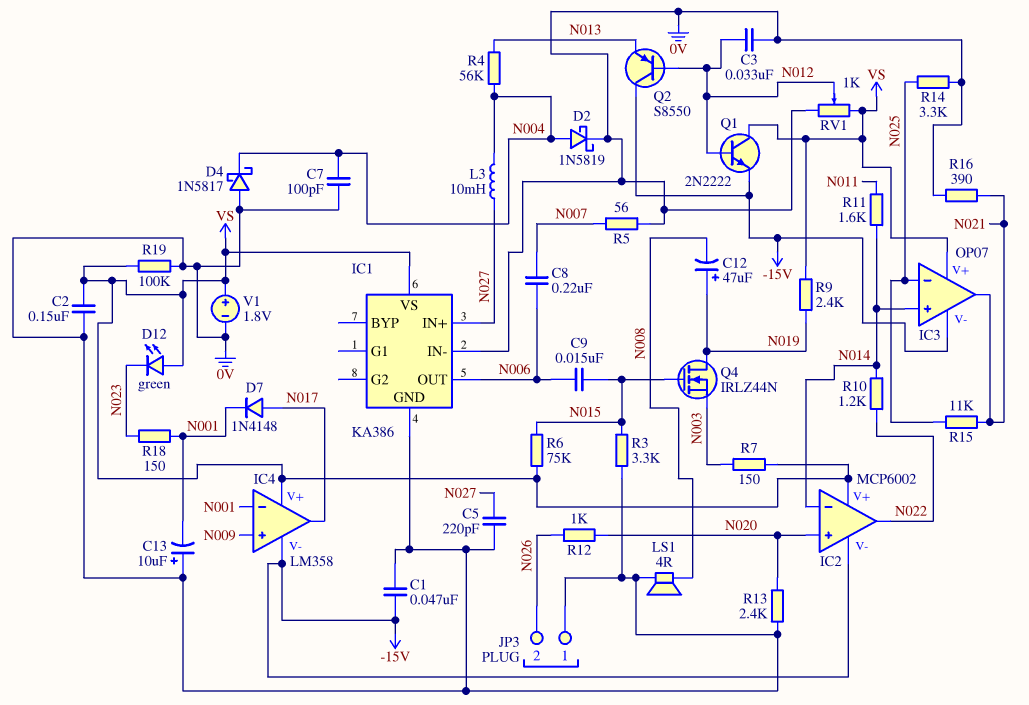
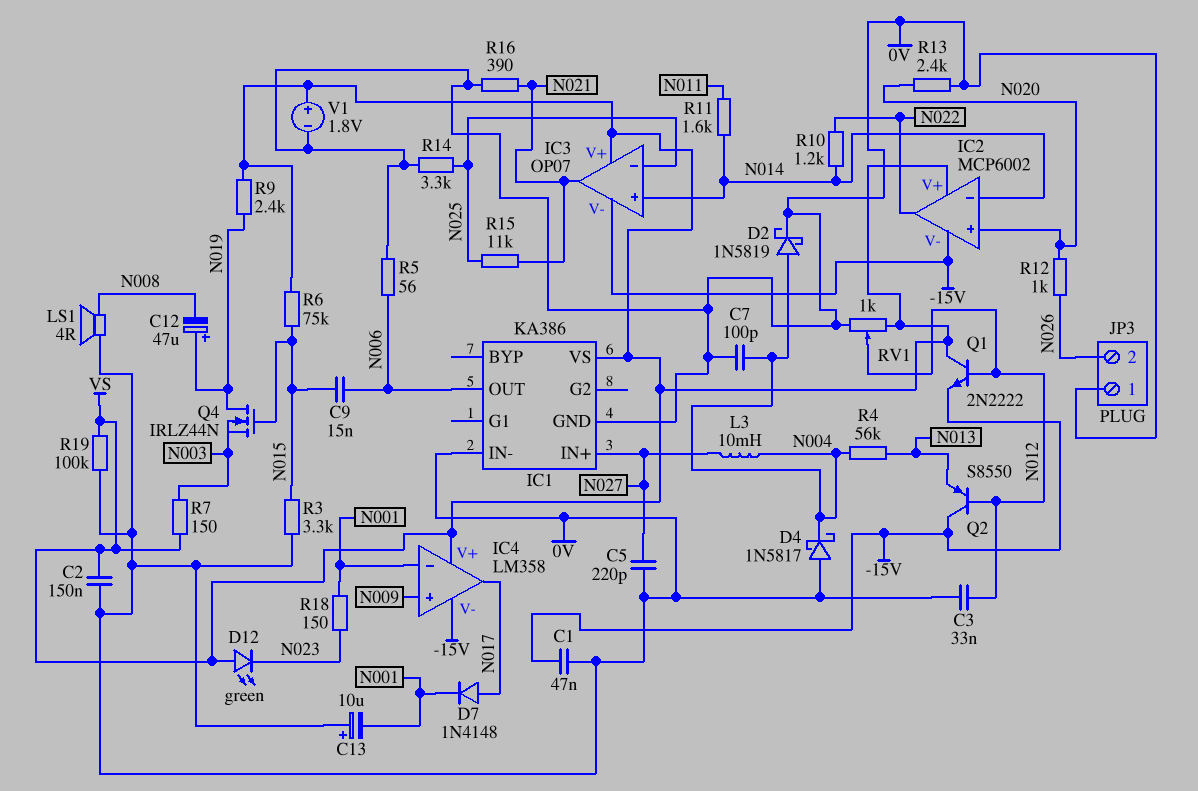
C8: 220nF (N006, N007) -> none
R5: 56 (0V, N007) -> 56 (0V, N006)

